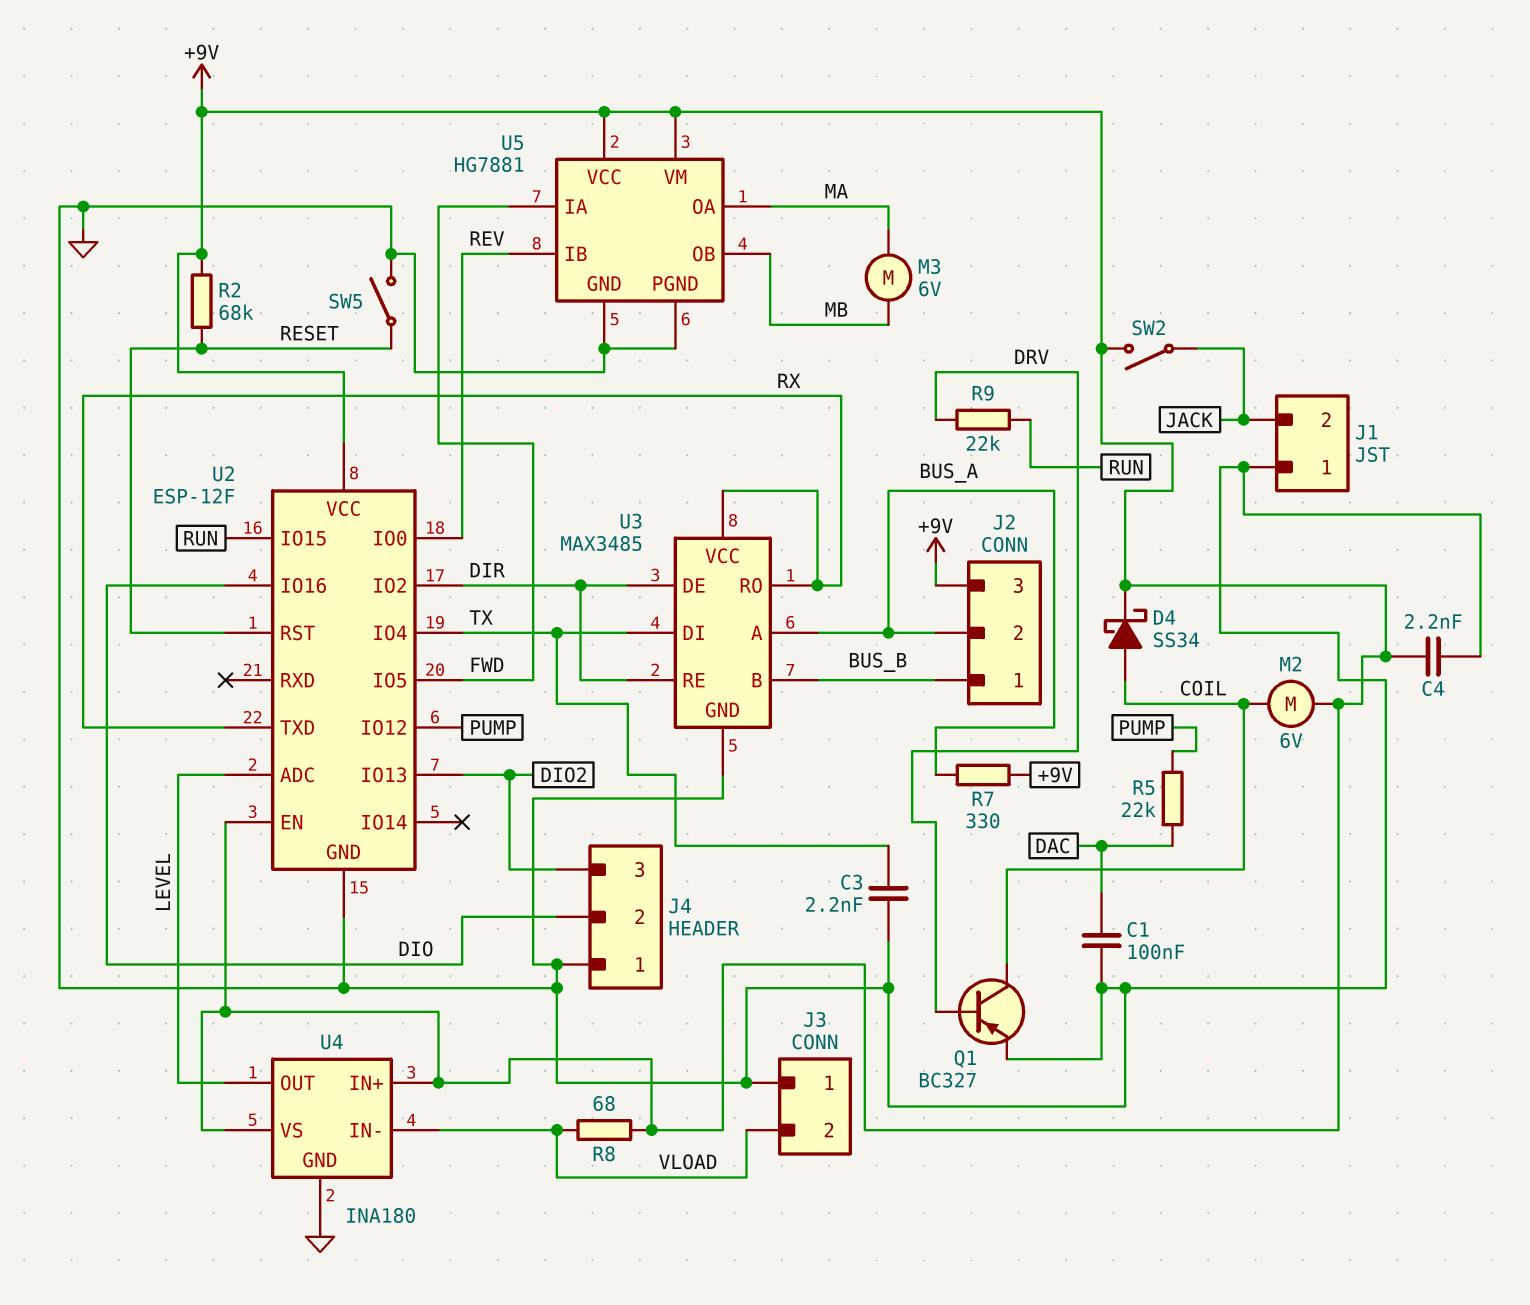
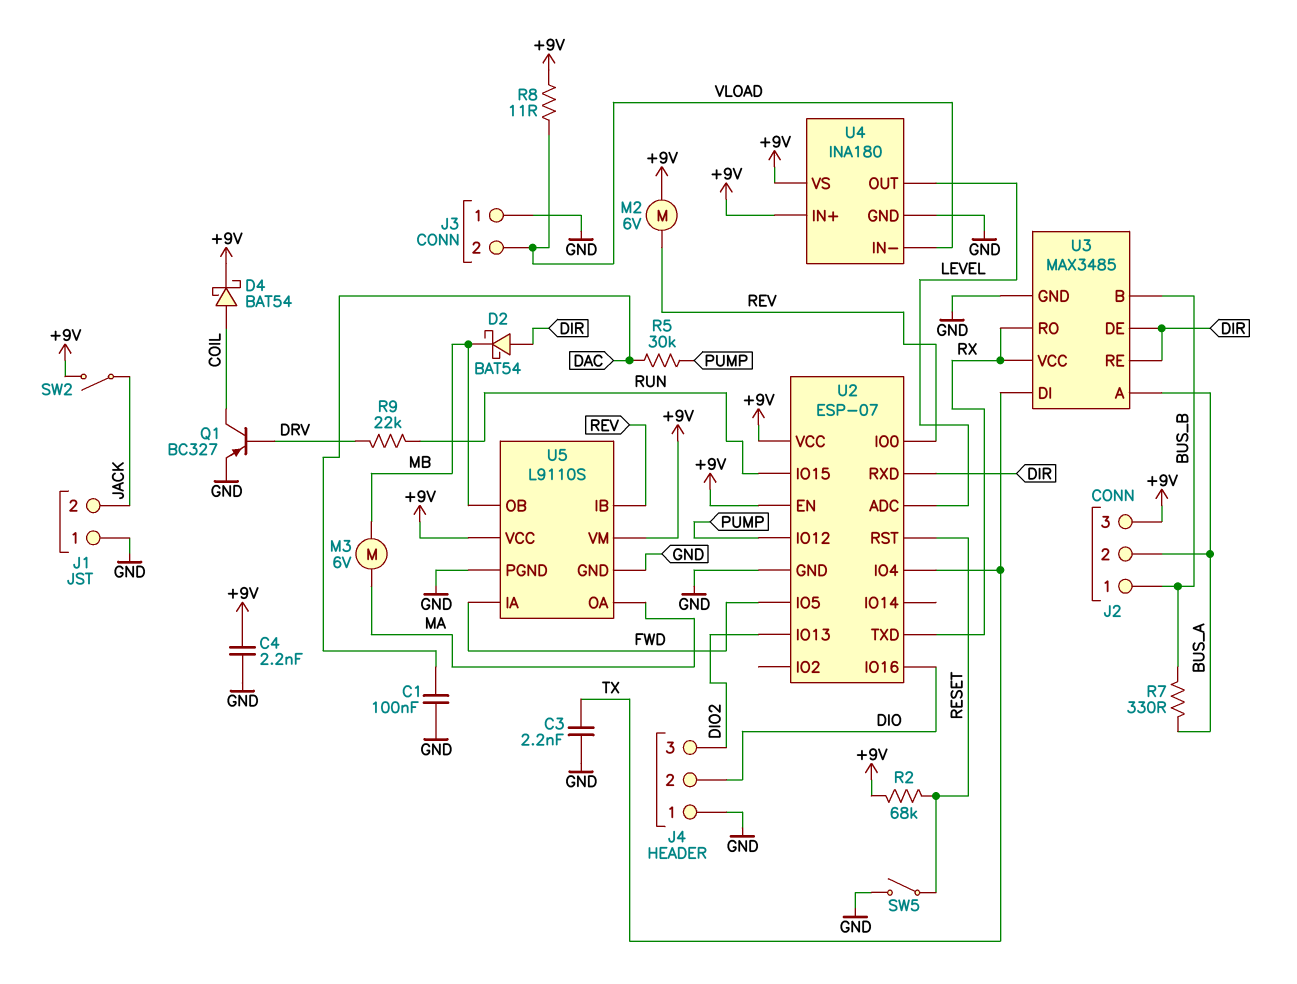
D2: none -> schottky BAT54 (A DIR, K MB)
D4: schottky SS34 (A COIL, K +9V) -> schottky BAT54 (A COIL, K +9V)
M2: motor 6V (+9V, COIL) -> motor 6V (+9V, REV)
R5: 22k (DAC, PUMP) -> 30k (DAC, PUMP)
R7: 330 (+9V, BUS_A) -> 330 (BUS_A, BUS_B)
R8: 68 (+9V, VLOAD) -> 11 (+9V, VLOAD)
U2: ESP-12F -> ESP-07
U2 pin IO2: DIR -> none
U2 pin RXD: none -> DIR
U5: HG7881 -> L9110S

